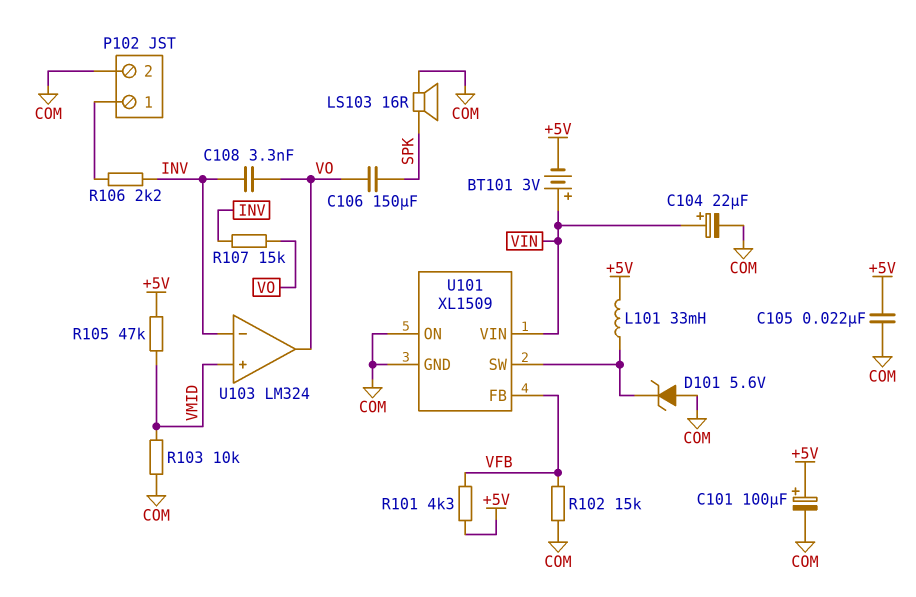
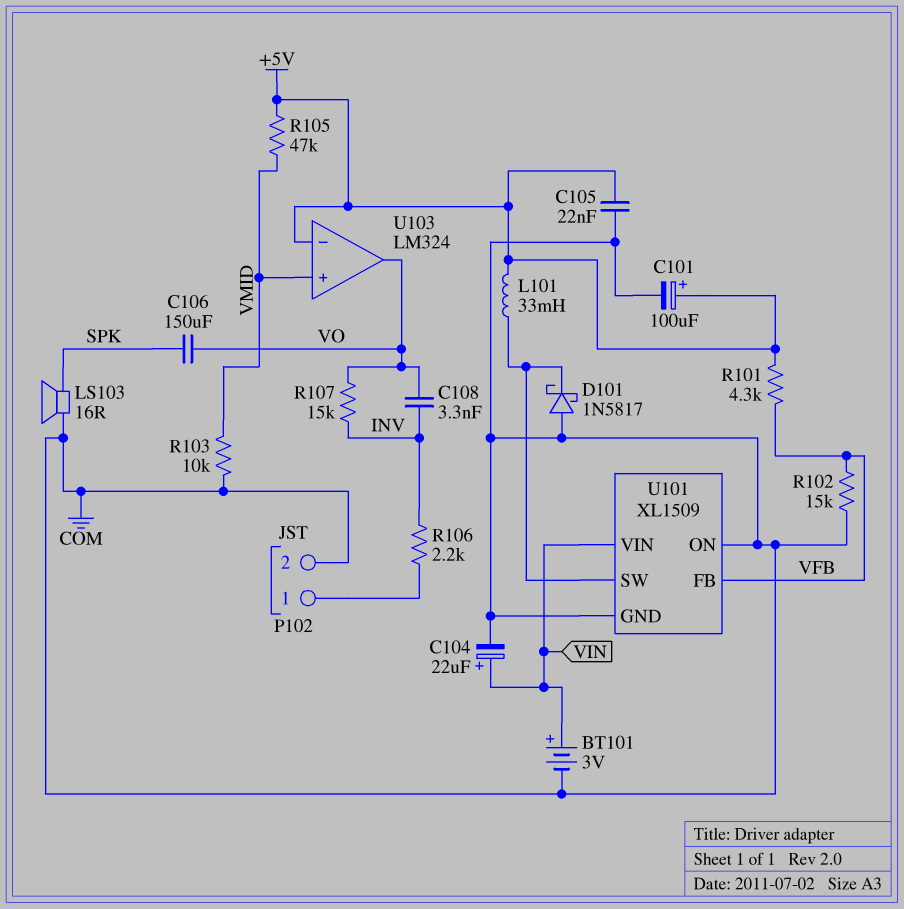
BT101: 3V (plus VIN, minus +5V) -> 3V (plus VIN, minus COM)
D101: zener 5.6V (A COM, K U101/SW) -> schottky 1N5817 (A COM, K U101/SW)
U103 pin in-: INV -> +5V

